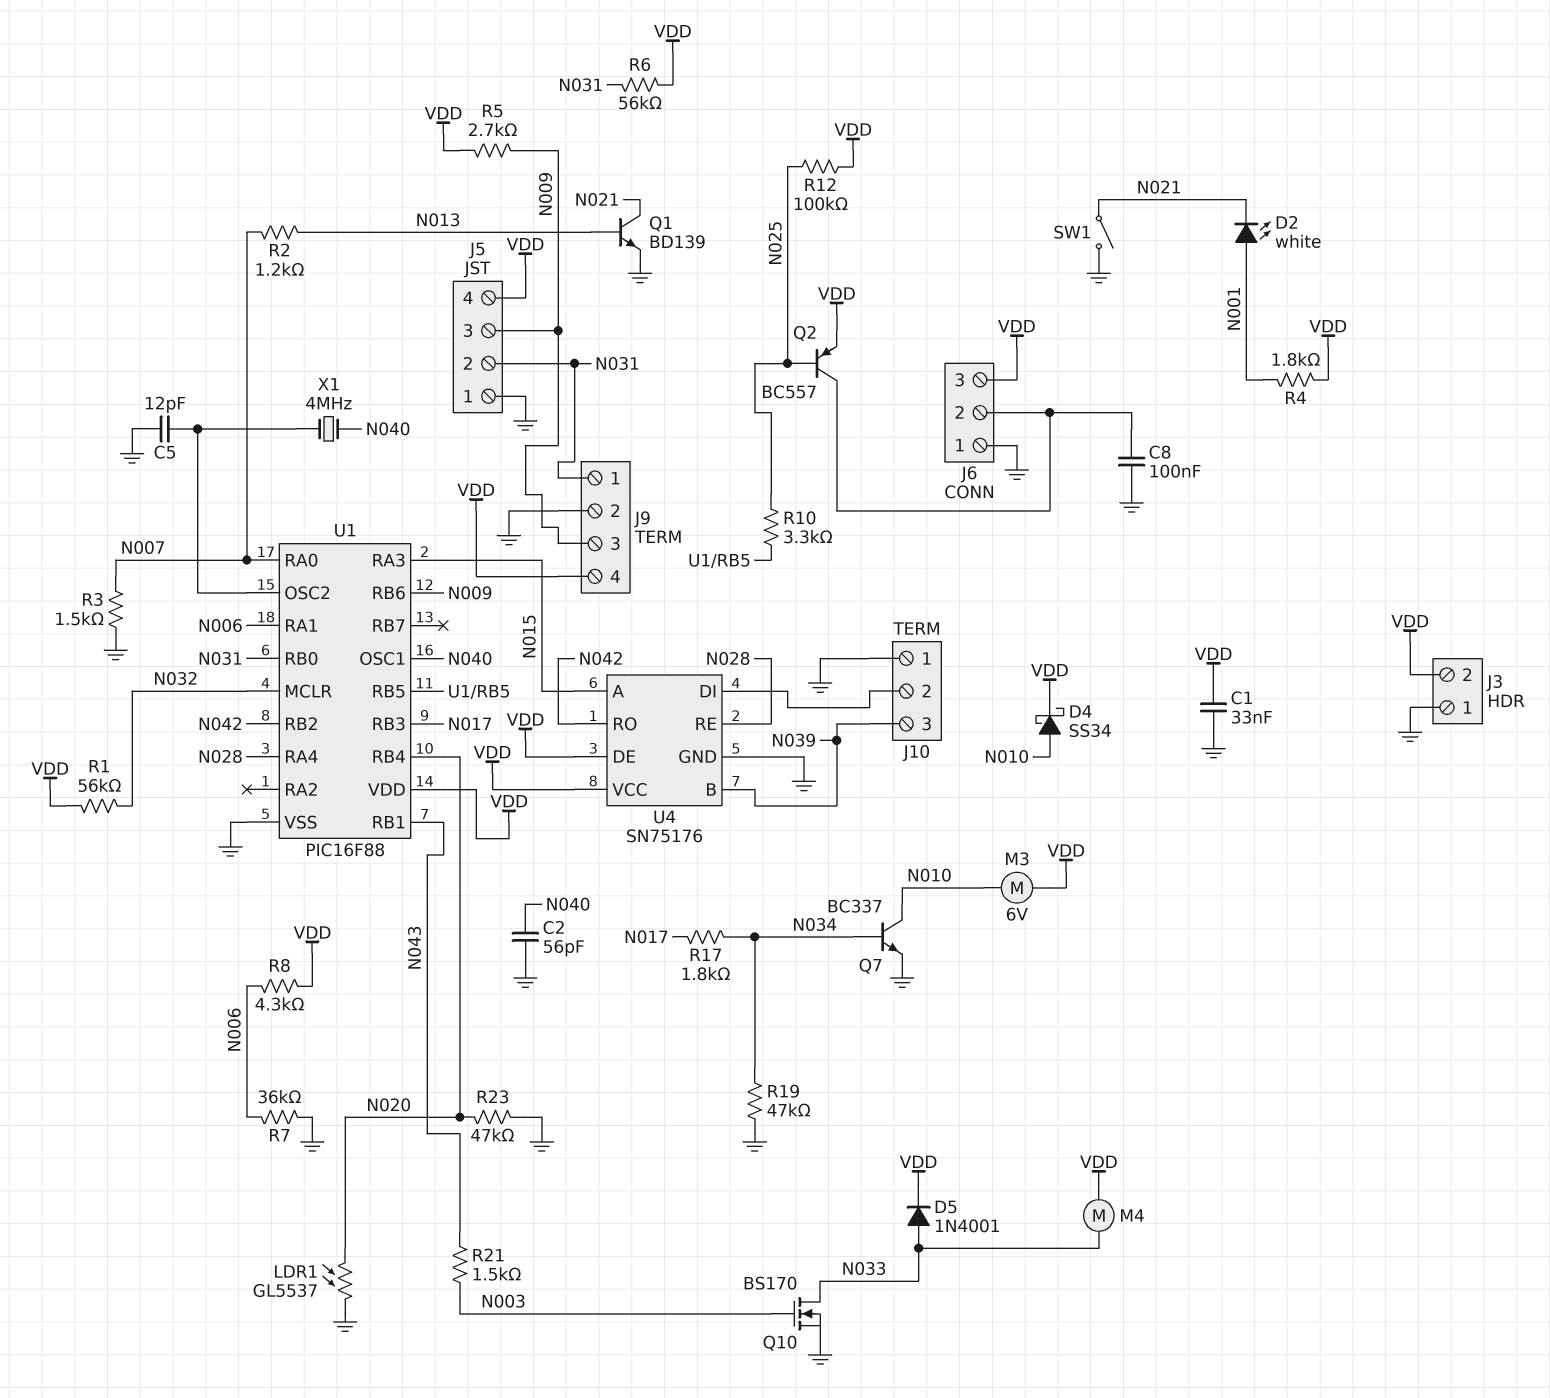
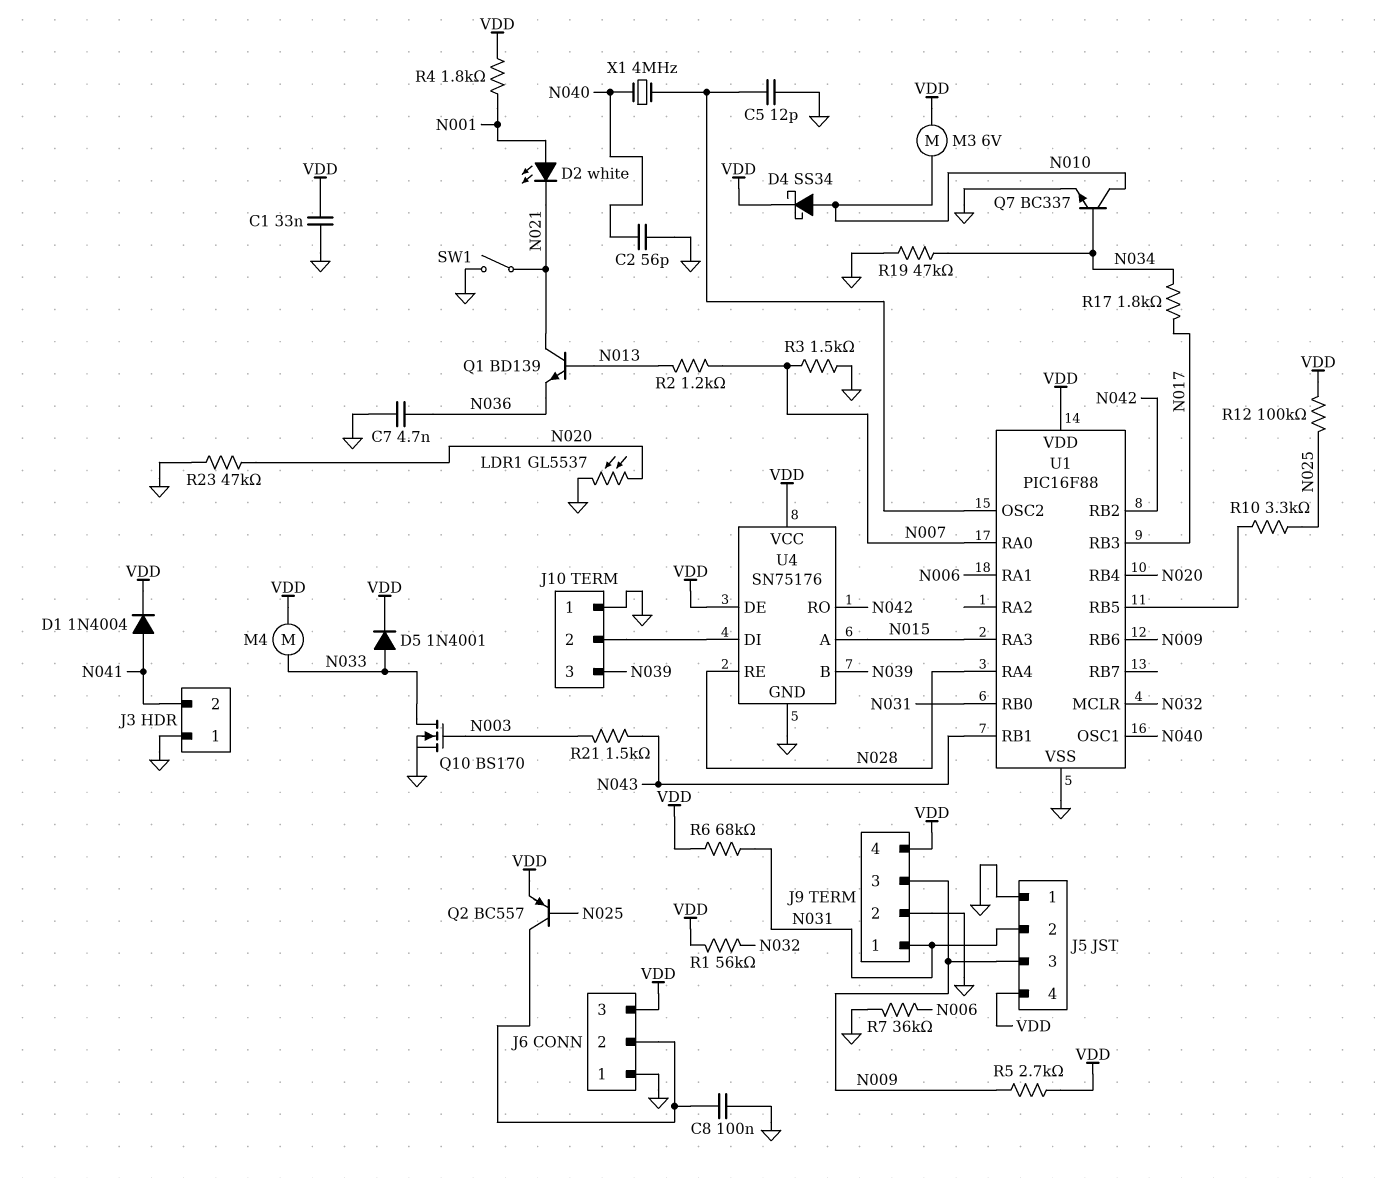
C7: none -> 4.7nF (GND, N036)
D1: none -> diode 1N4004 (A N041, K VDD)
J3 pin 2: VDD -> N041
Q1: NPN BD139 (B N013, C N021, E GND) -> NPN BD139 (B N013, C N021, E N036)
R6: 56k (N031, VDD) -> 68k (N031, VDD)
R8: 4.3k (N006, VDD) -> none

